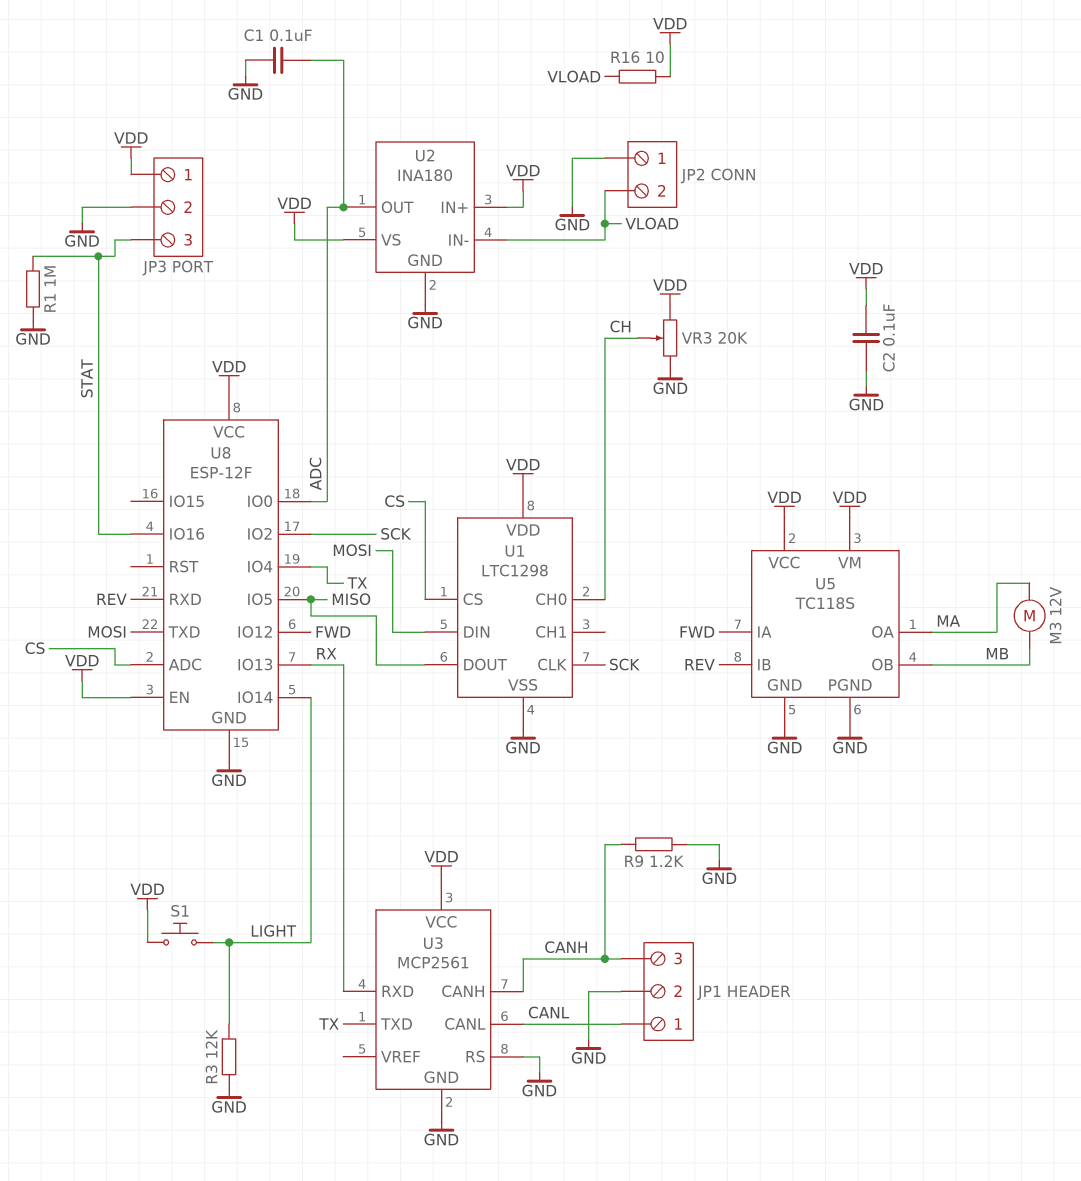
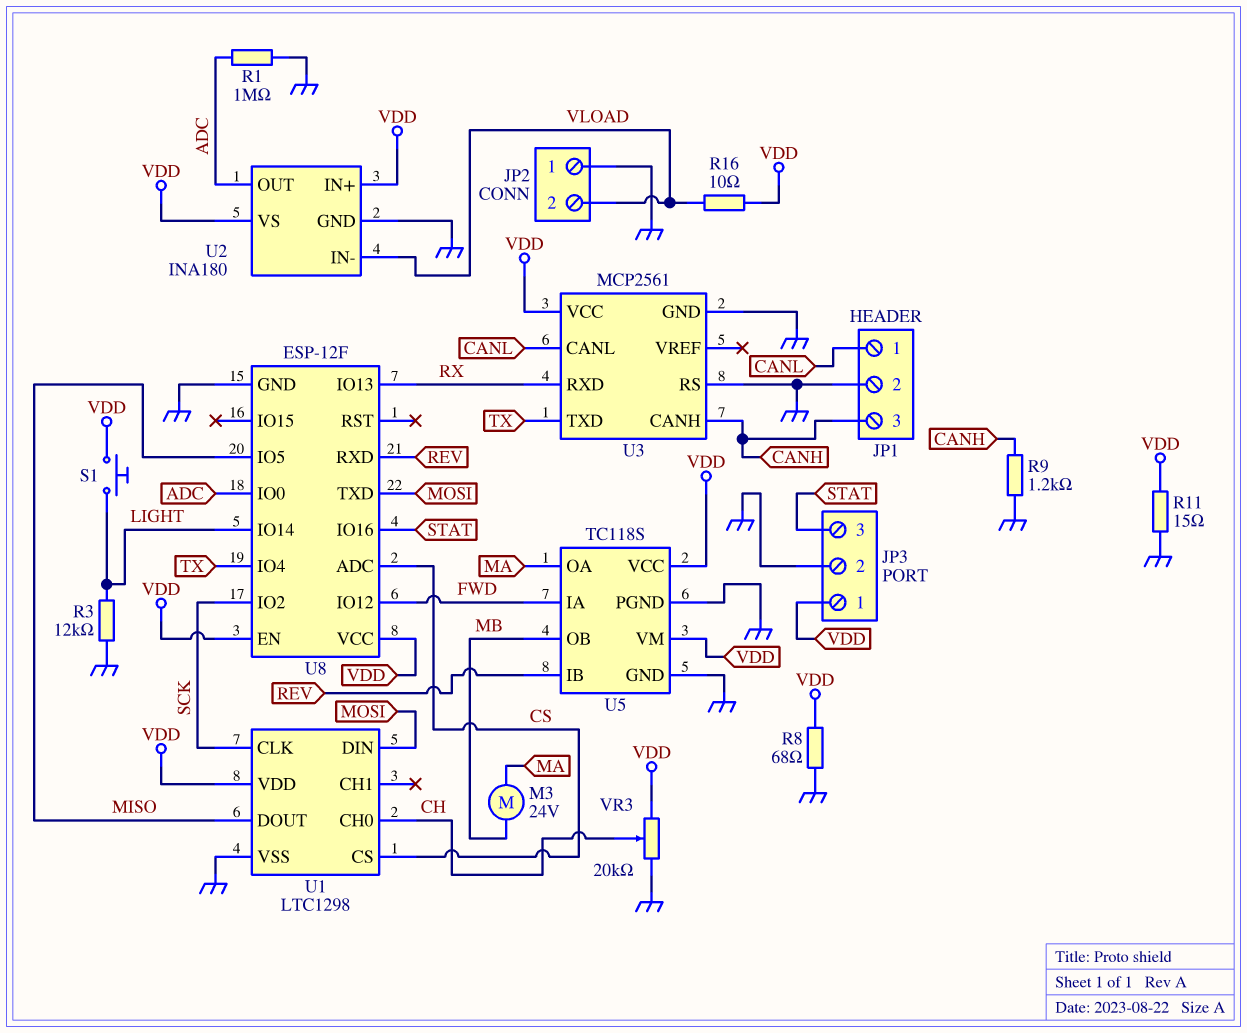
C1: 100nF (ADC, GND) -> none
C2: 100nF (GND, VDD) -> none
M3: motor 12V (MA, MB) -> motor 24V (MA, MB)
R1: 1M (GND, STAT) -> 1M (ADC, GND)
R8: none -> 68 (GND, VDD)
R11: none -> 15 (GND, VDD)

